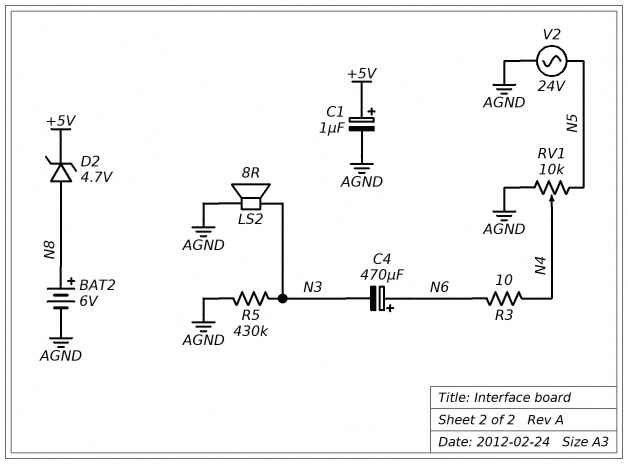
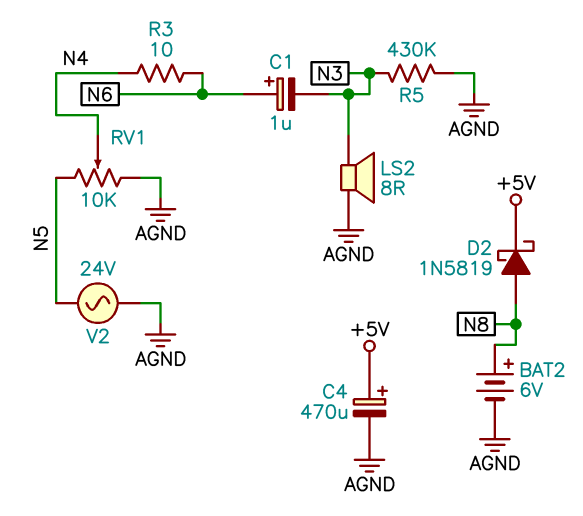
C1: 1uF (plus +5V, minus AGND) -> 1uF (plus N6, minus N3)
C4: 470uF (plus N6, minus N3) -> 470uF (plus +5V, minus AGND)
D2: zener 4.7V (A N8, K +5V) -> schottky 1N5819 (A N8, K +5V)

